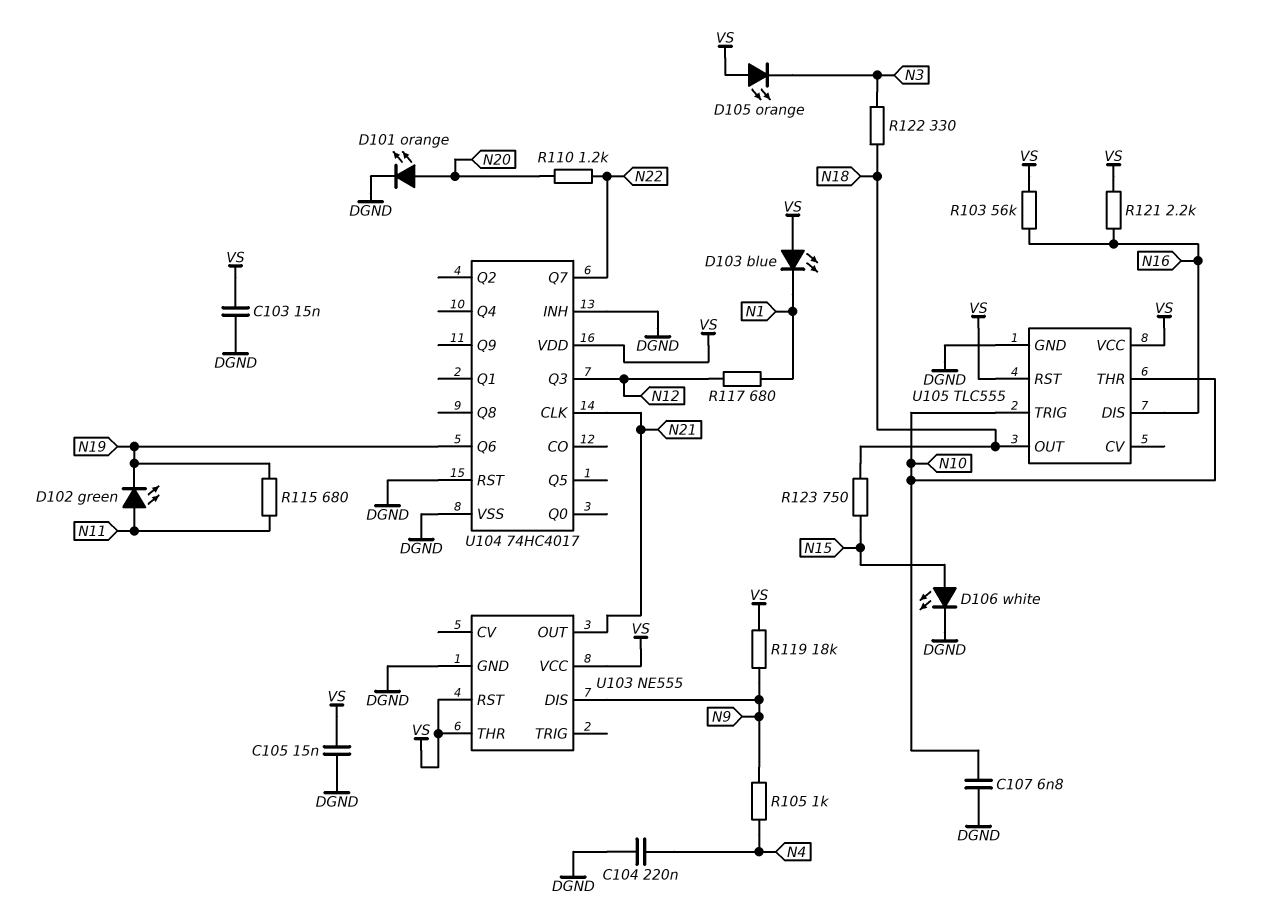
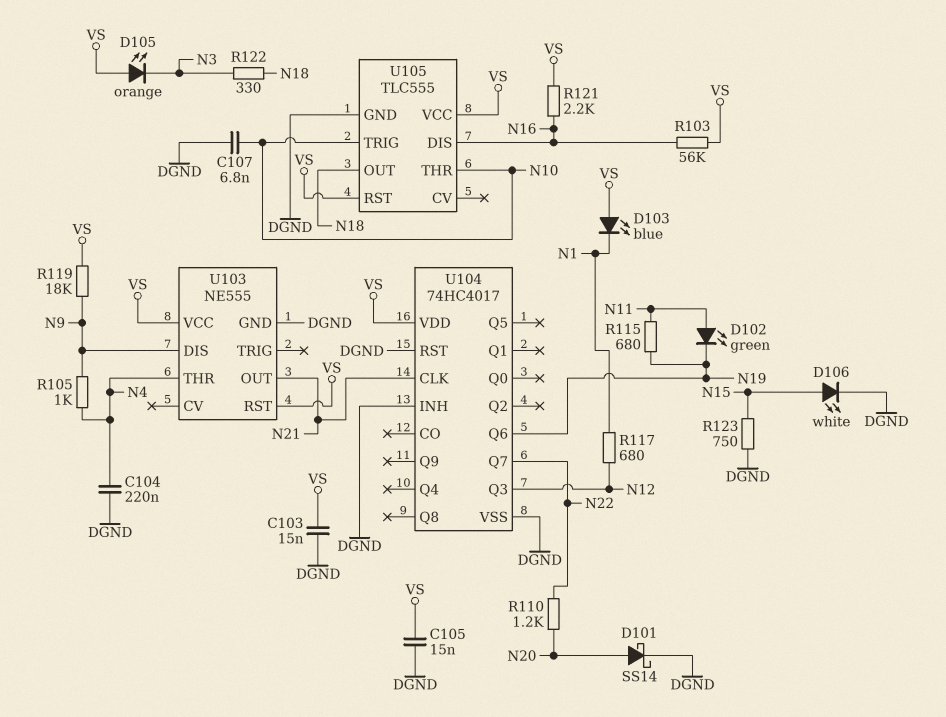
D101: LED orange (A N20, K DGND) -> schottky SS14 (A N20, K DGND)
R123: 750 (N15, N18) -> 750 (DGND, N15)
U103 pin THR: VS -> N4

